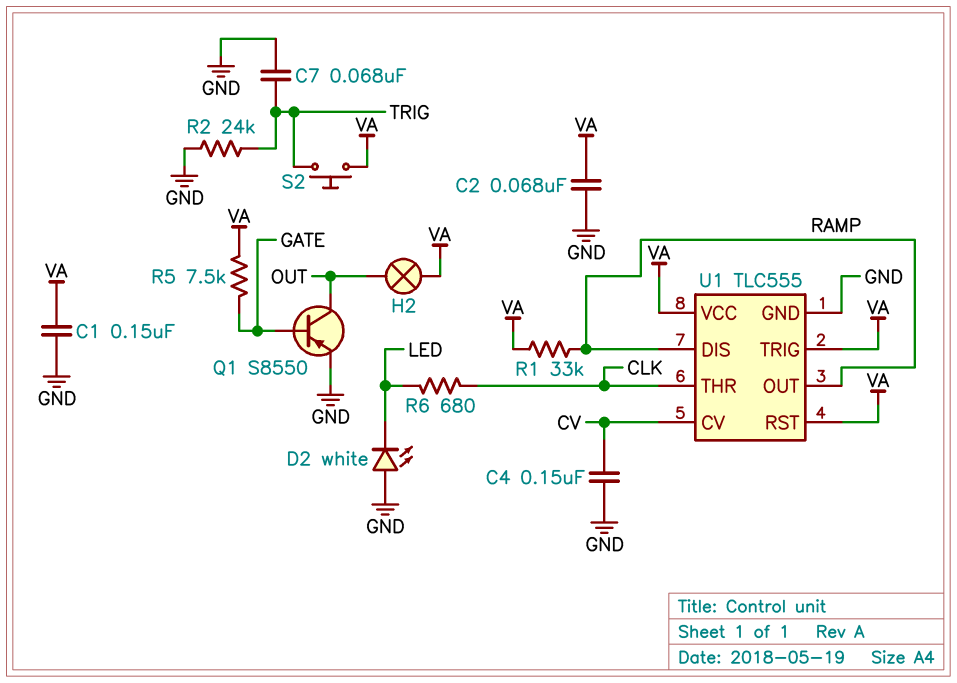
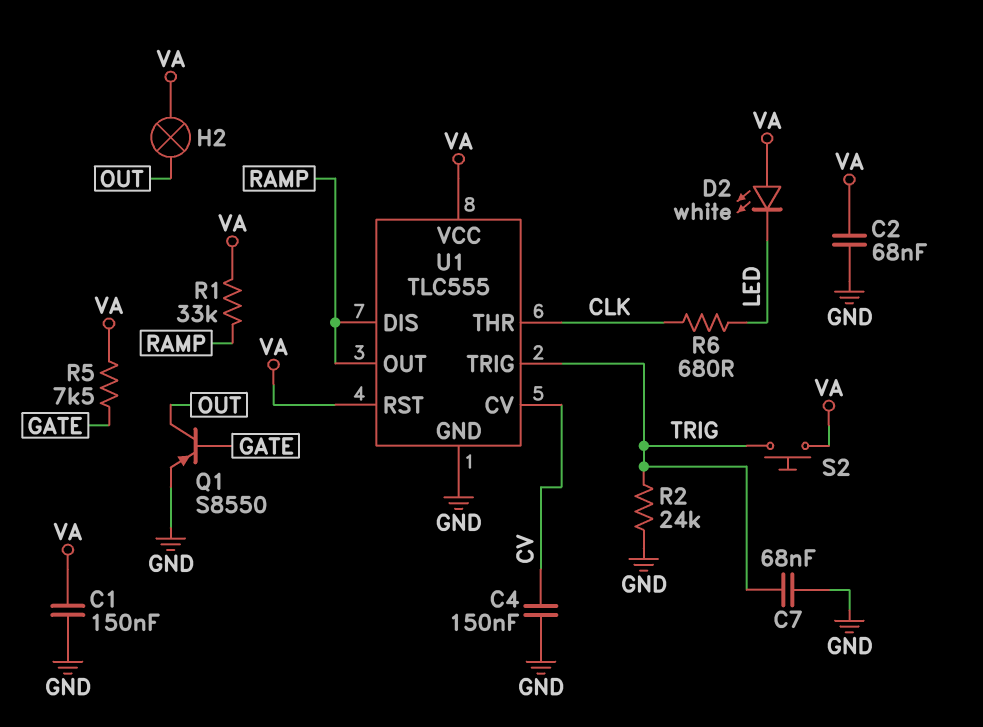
D2: LED white (A GND, K LED) -> LED white (A VA, K LED)
U1 pin TRIG: VA -> TRIG

